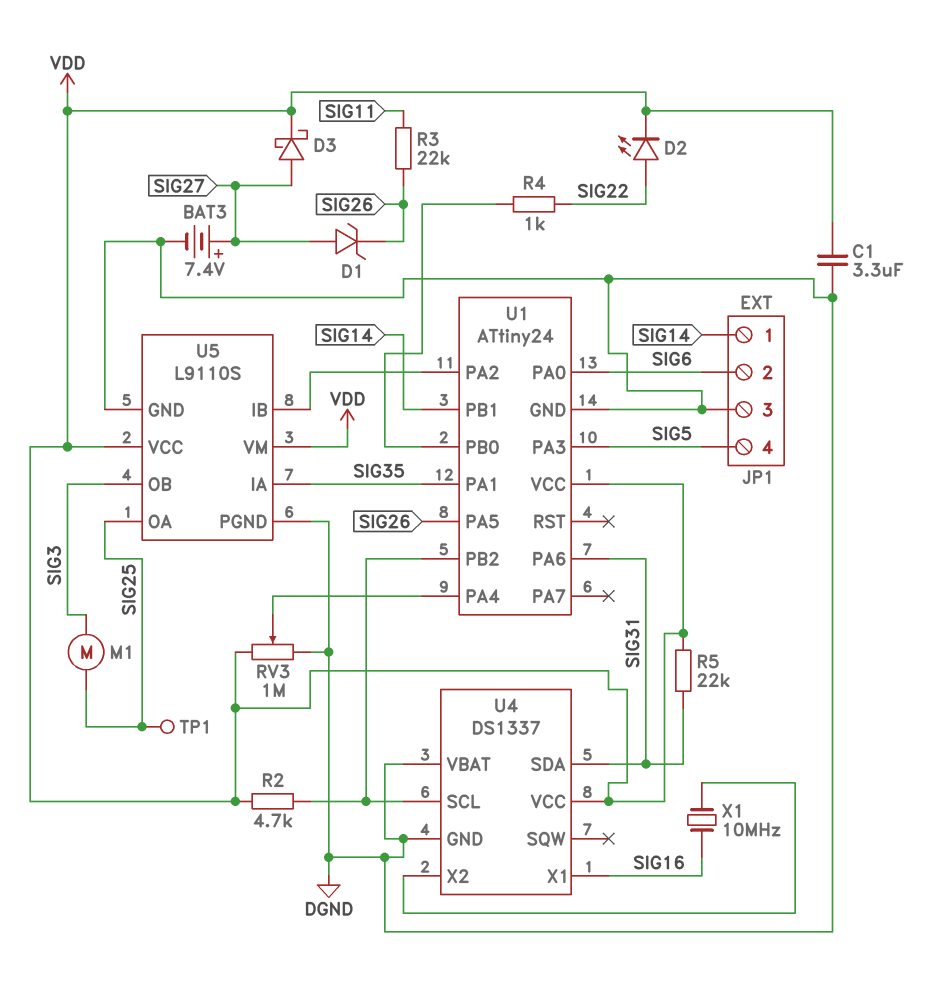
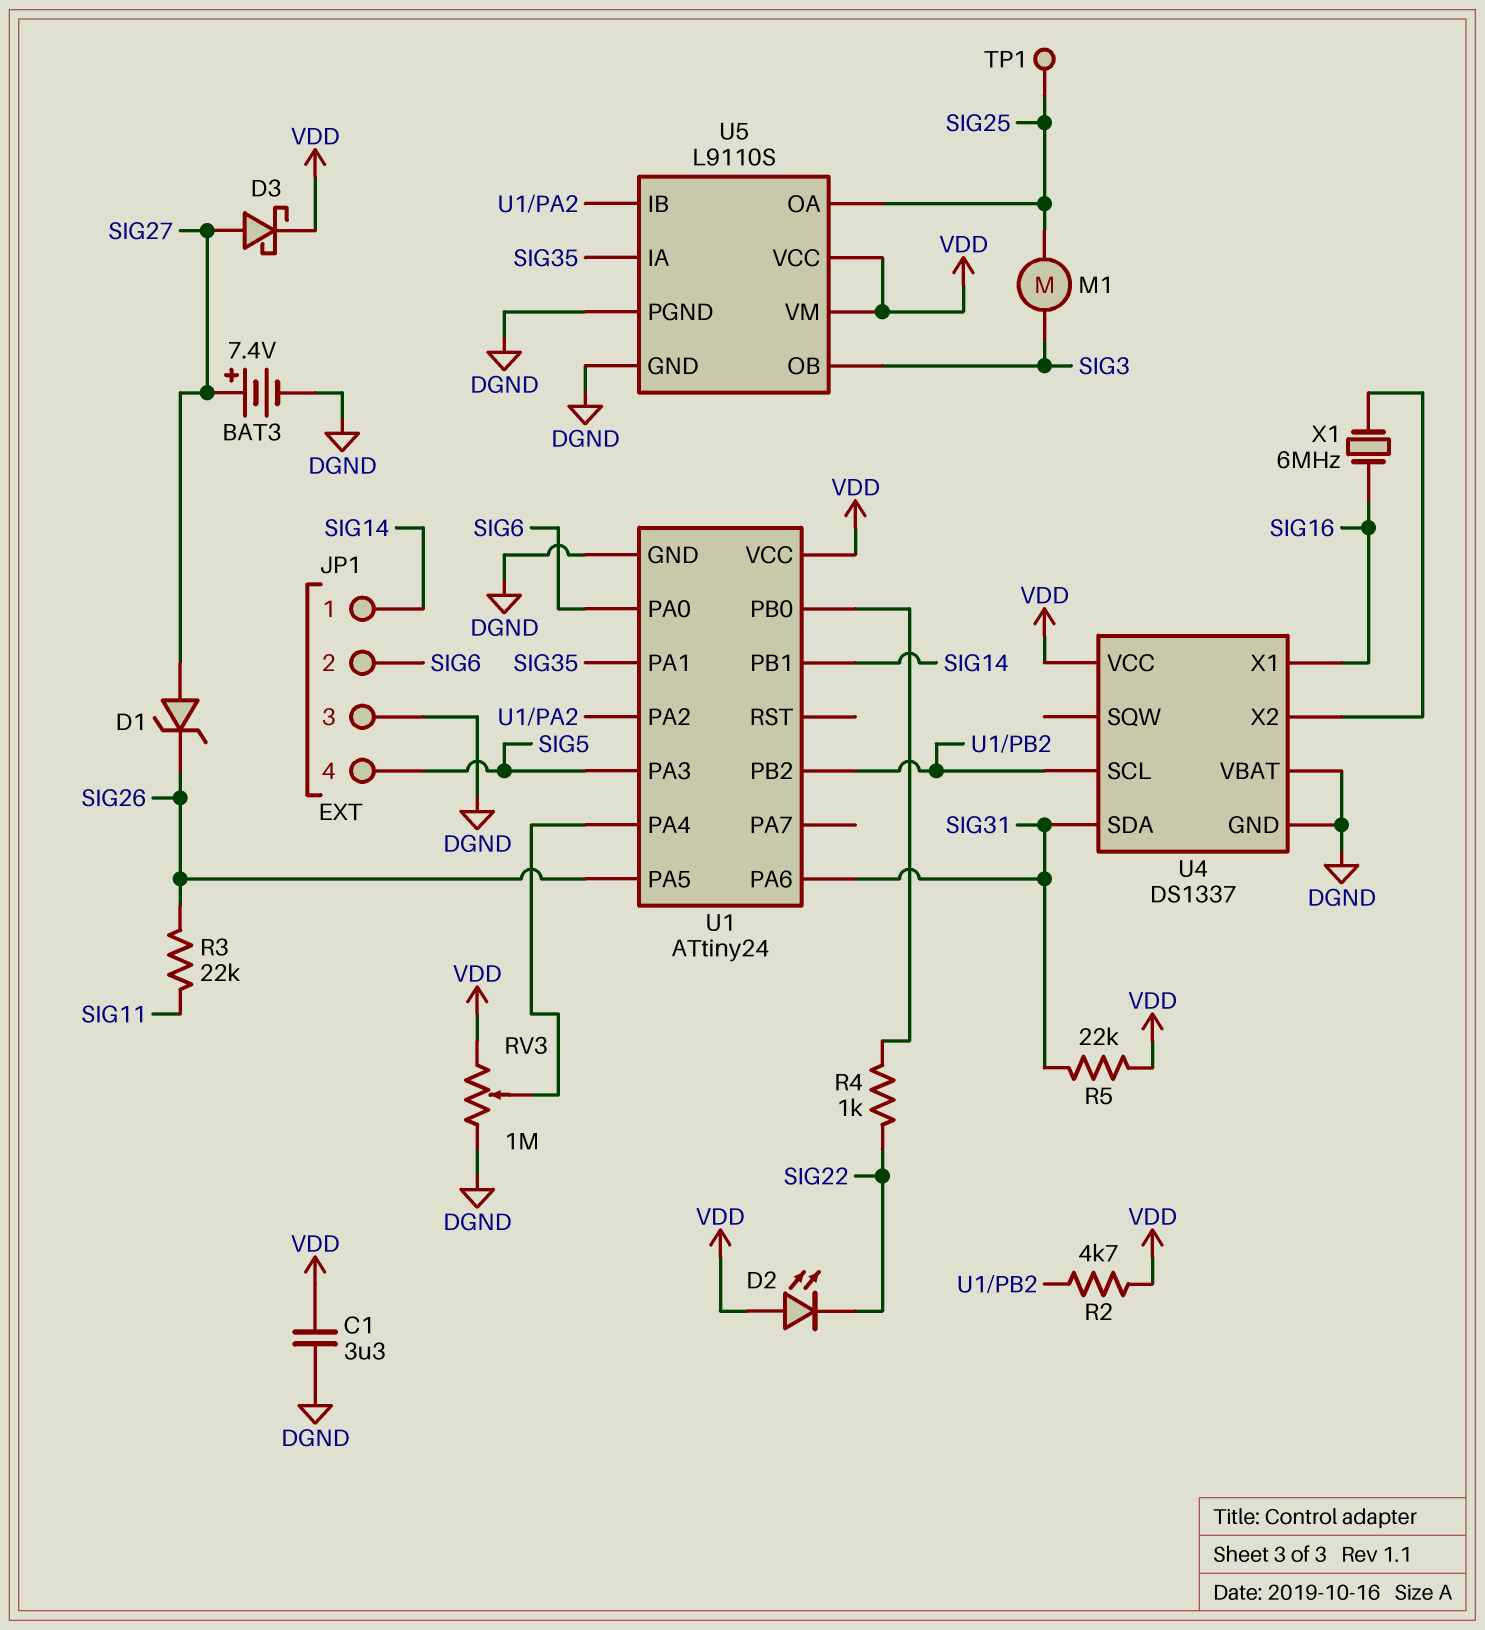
D2: LED (A SIG22, K VDD) -> LED (A VDD, K SIG22)
X1: 10MHz (SIG16, U4/X2) -> 6MHz (SIG16, U4/X2)

